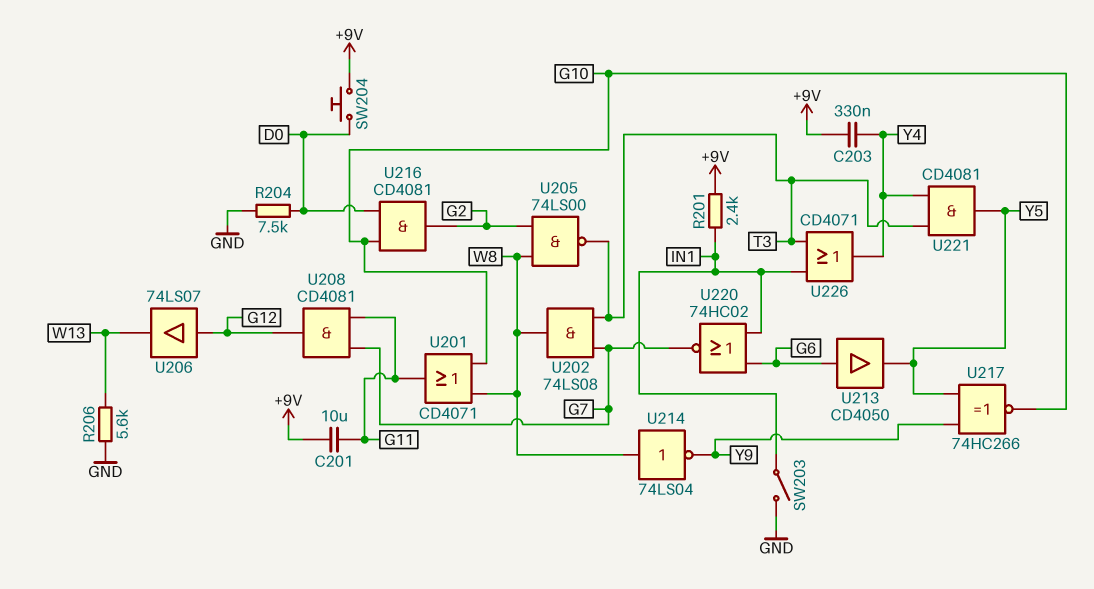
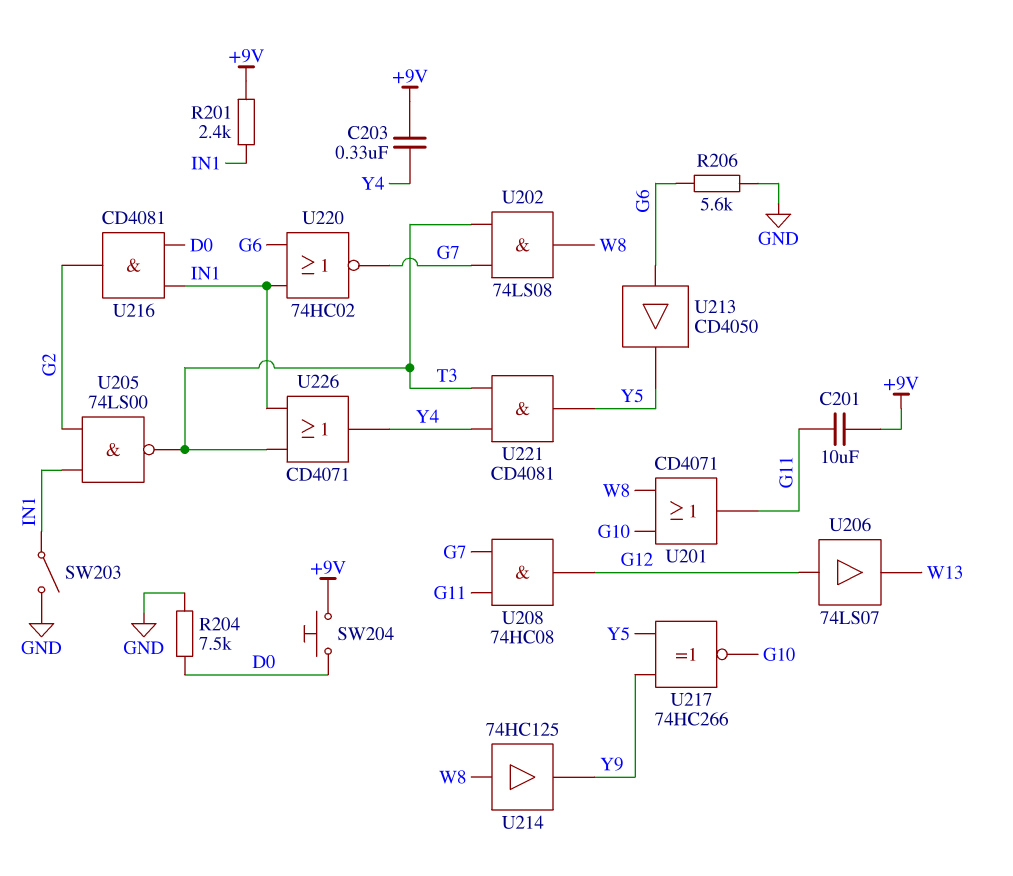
R206: 5.6k (GND, W13) -> 5.6k (G6, GND)
U205: NAND 74LS00 (in G2, in W8, out T3) -> NAND 74LS00 (in G2, in IN1, out T3)
U208: AND CD4081 (in G7, in G11, out G12) -> AND 74HC08 (in G7, in G11, out G12)
U214: NOT 74LS04 (in W8, out Y9) -> buffer 74HC125 (in W8, out Y9)
U216: AND CD4081 (in D0, in G10, out G2) -> AND CD4081 (in D0, in IN1, out G2)

